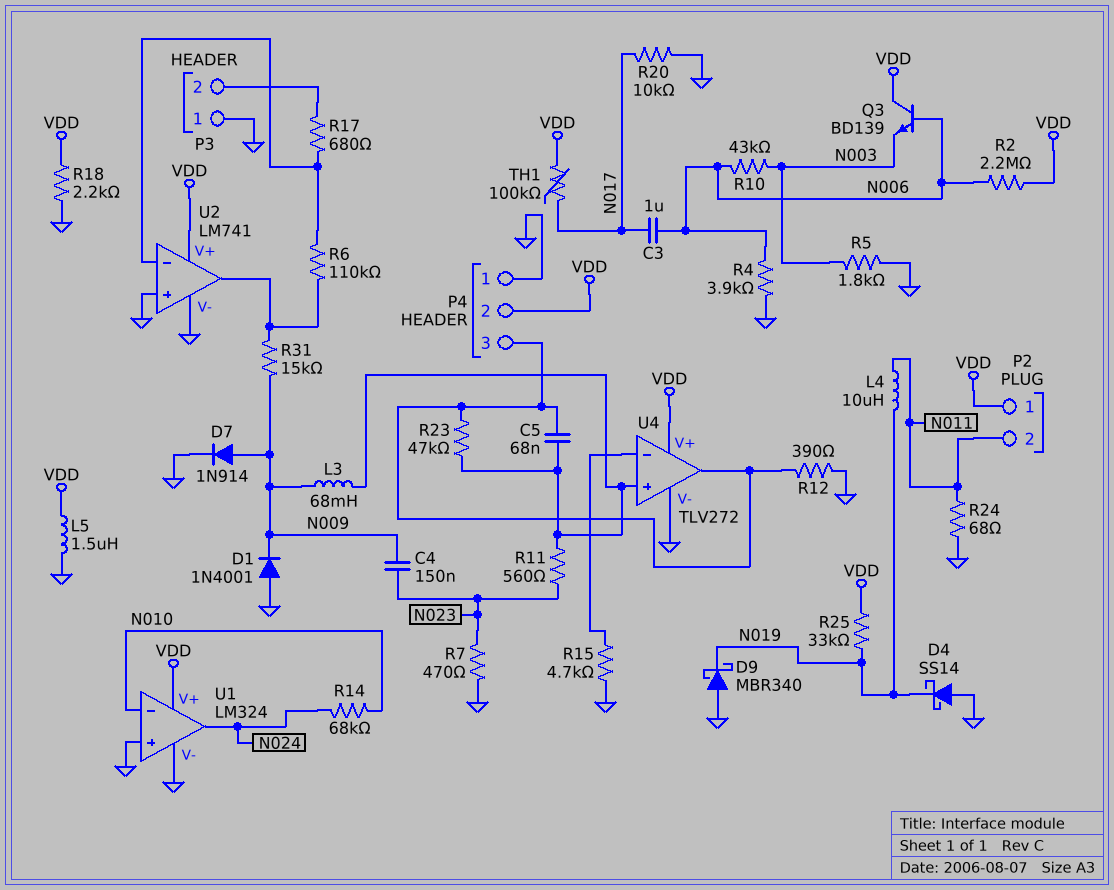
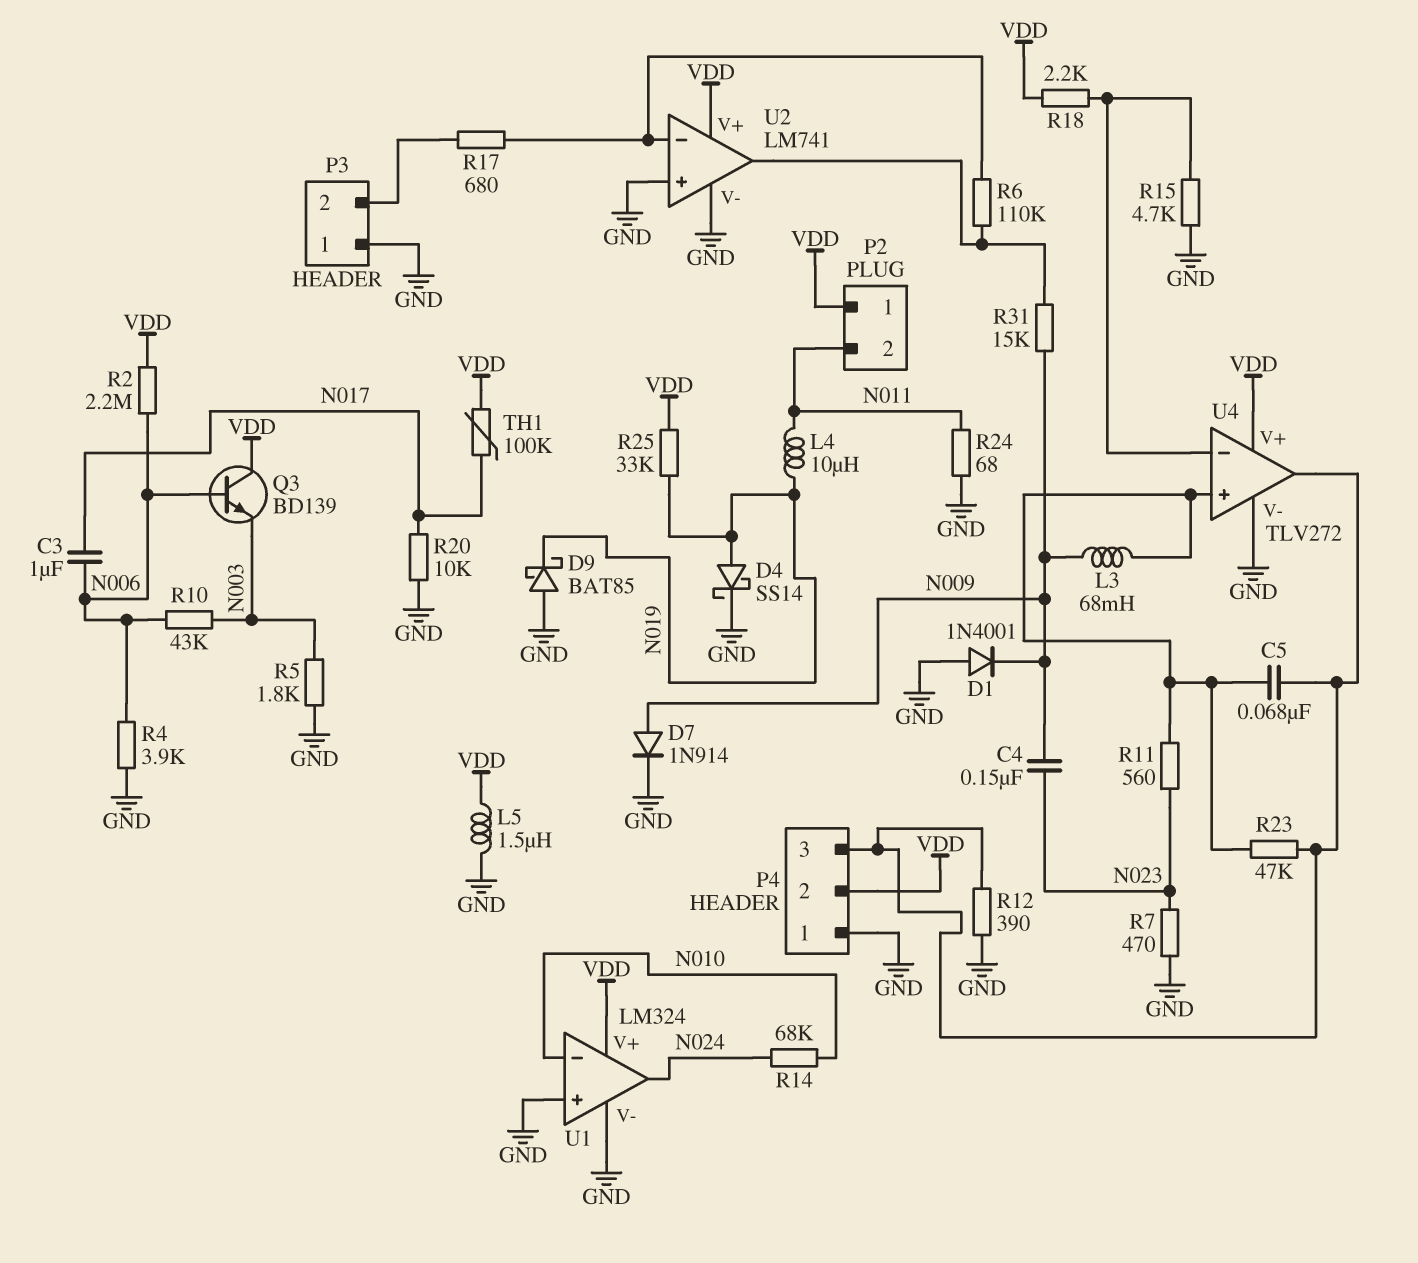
D4: schottky SS14 (A GND, K N019) -> schottky SS14 (A N019, K GND)
D9: schottky MBR340 (A GND, K N019) -> schottky BAT85 (A GND, K N019)
R18: 2.2k (GND, VDD) -> 2.2k (U4/in-, VDD)

